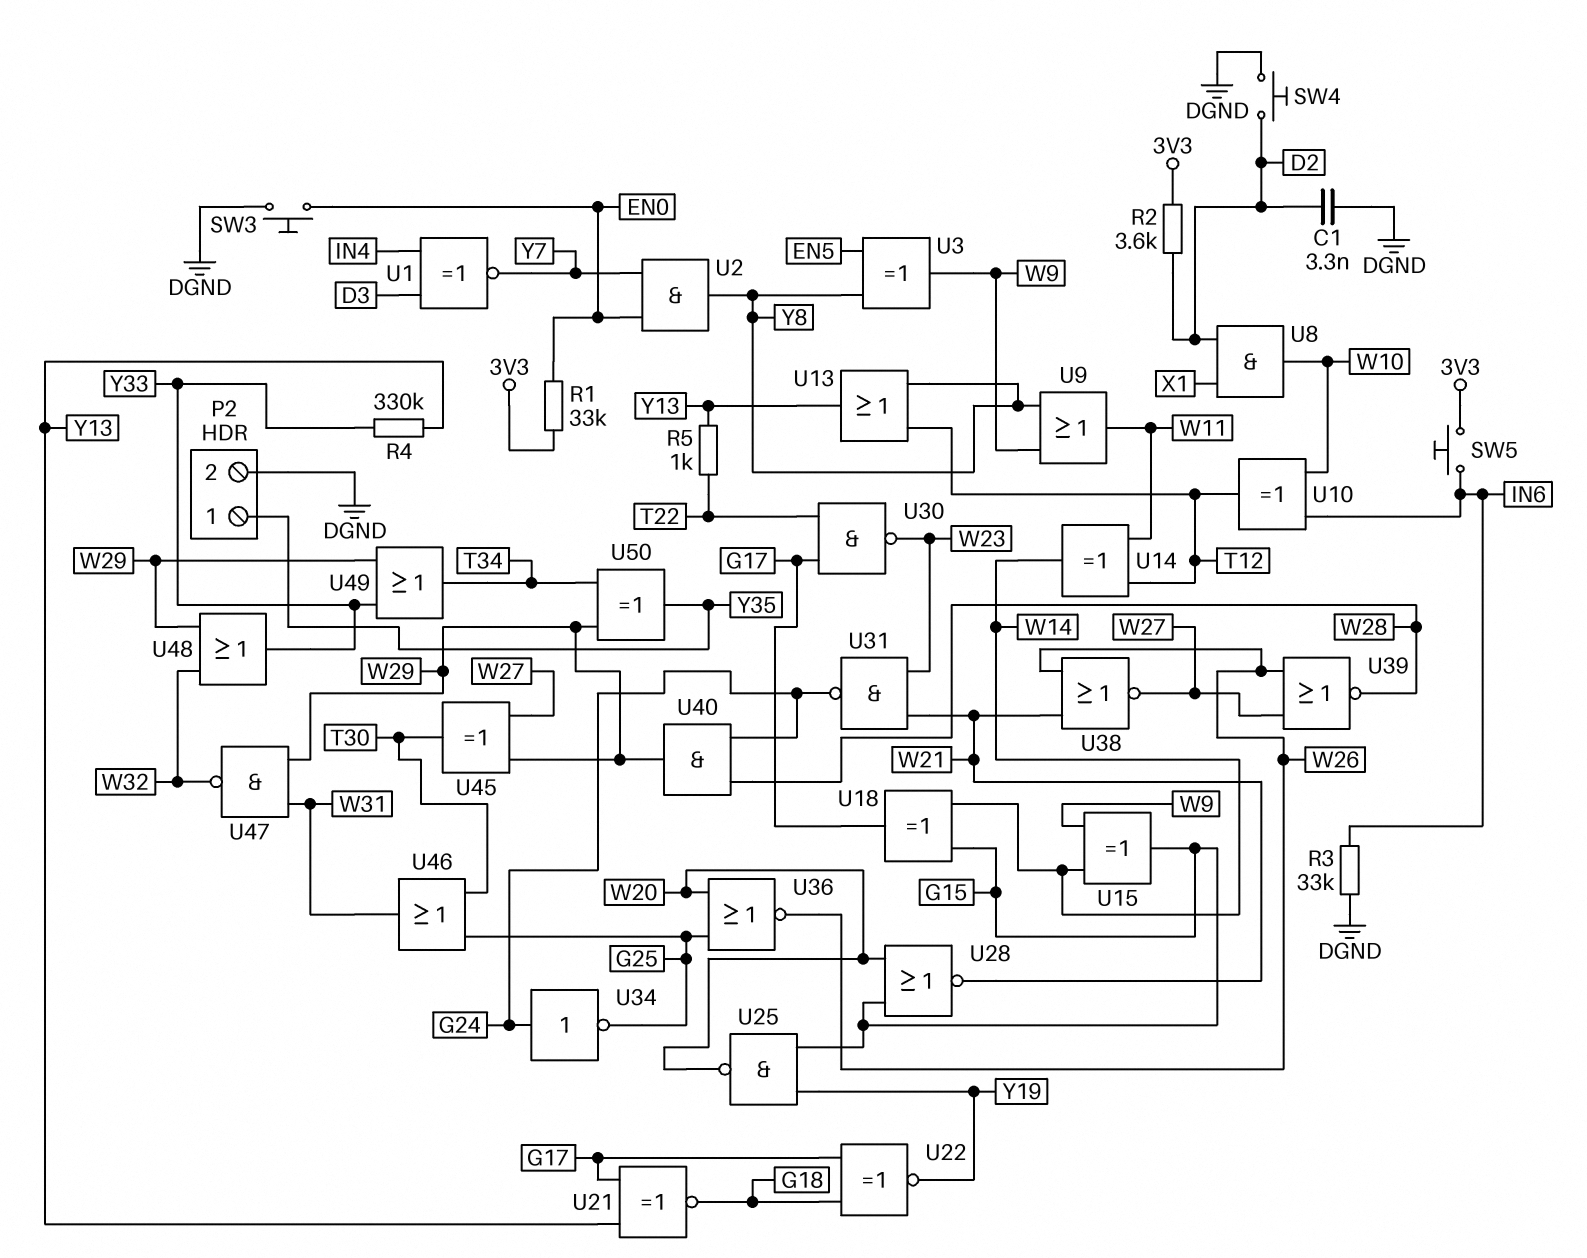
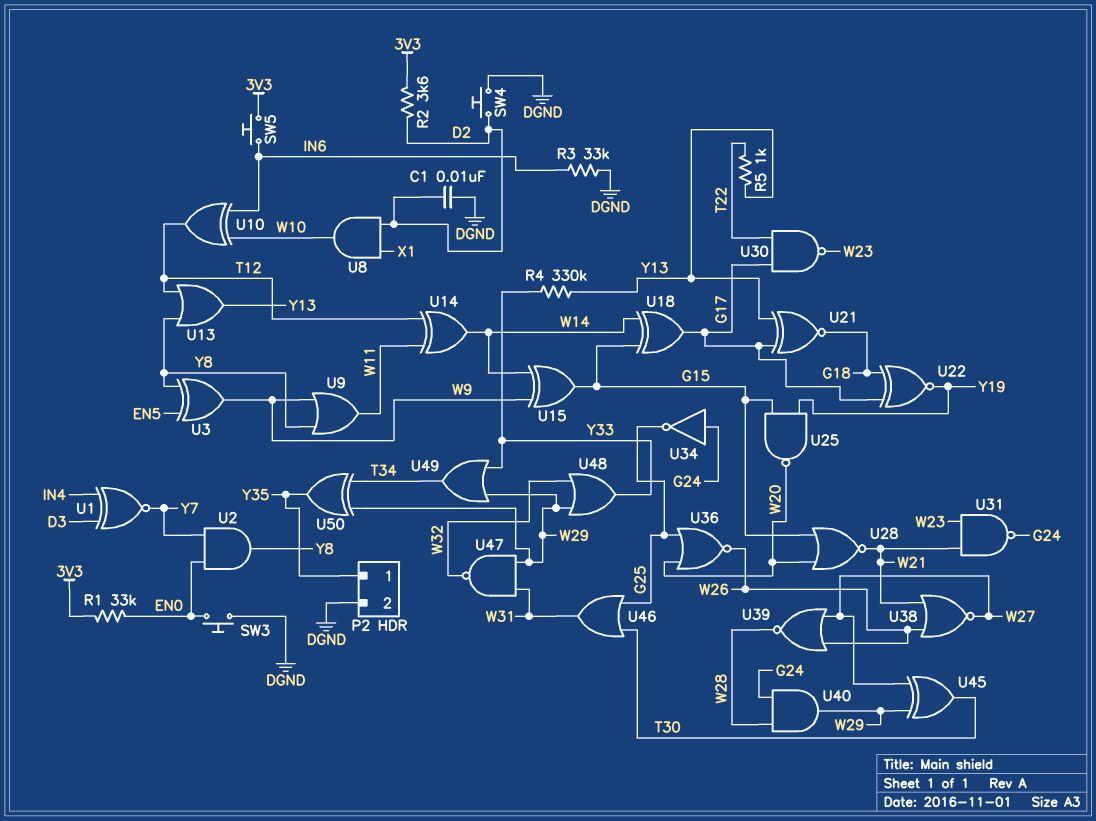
C1: 3.3nF (D2, DGND) -> 10nF (D2, DGND)

